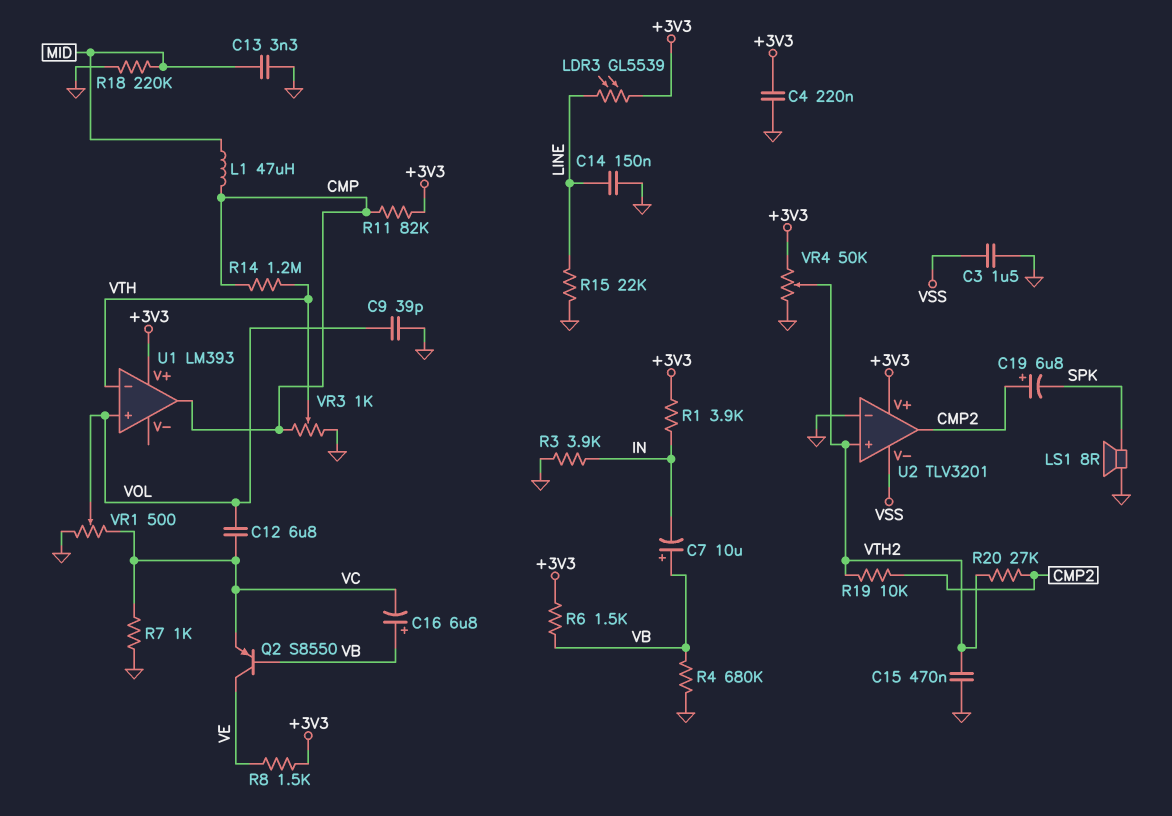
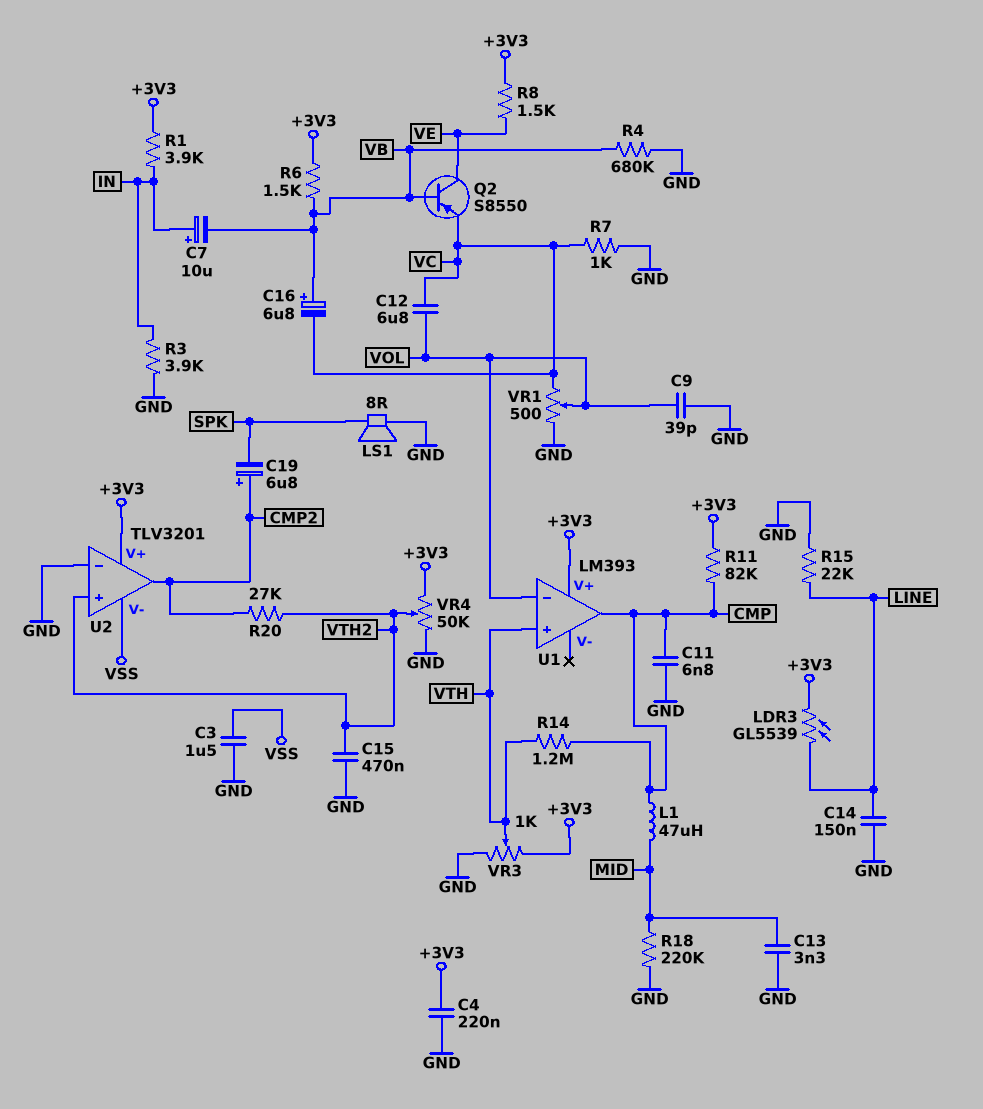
C7: 10uF (plus VB, minus IN) -> 10uF (plus IN, minus VB)
C11: none -> 6.8nF (CMP, GND)
R19: 10k (CMP2, VTH2) -> none
U1 pin in+: VOL -> VTH
U1 pin in-: VTH -> VOL
VR3: 1k (CMP, GND, wiper VTH) -> 1k (+3V3, GND, wiper VTH)

